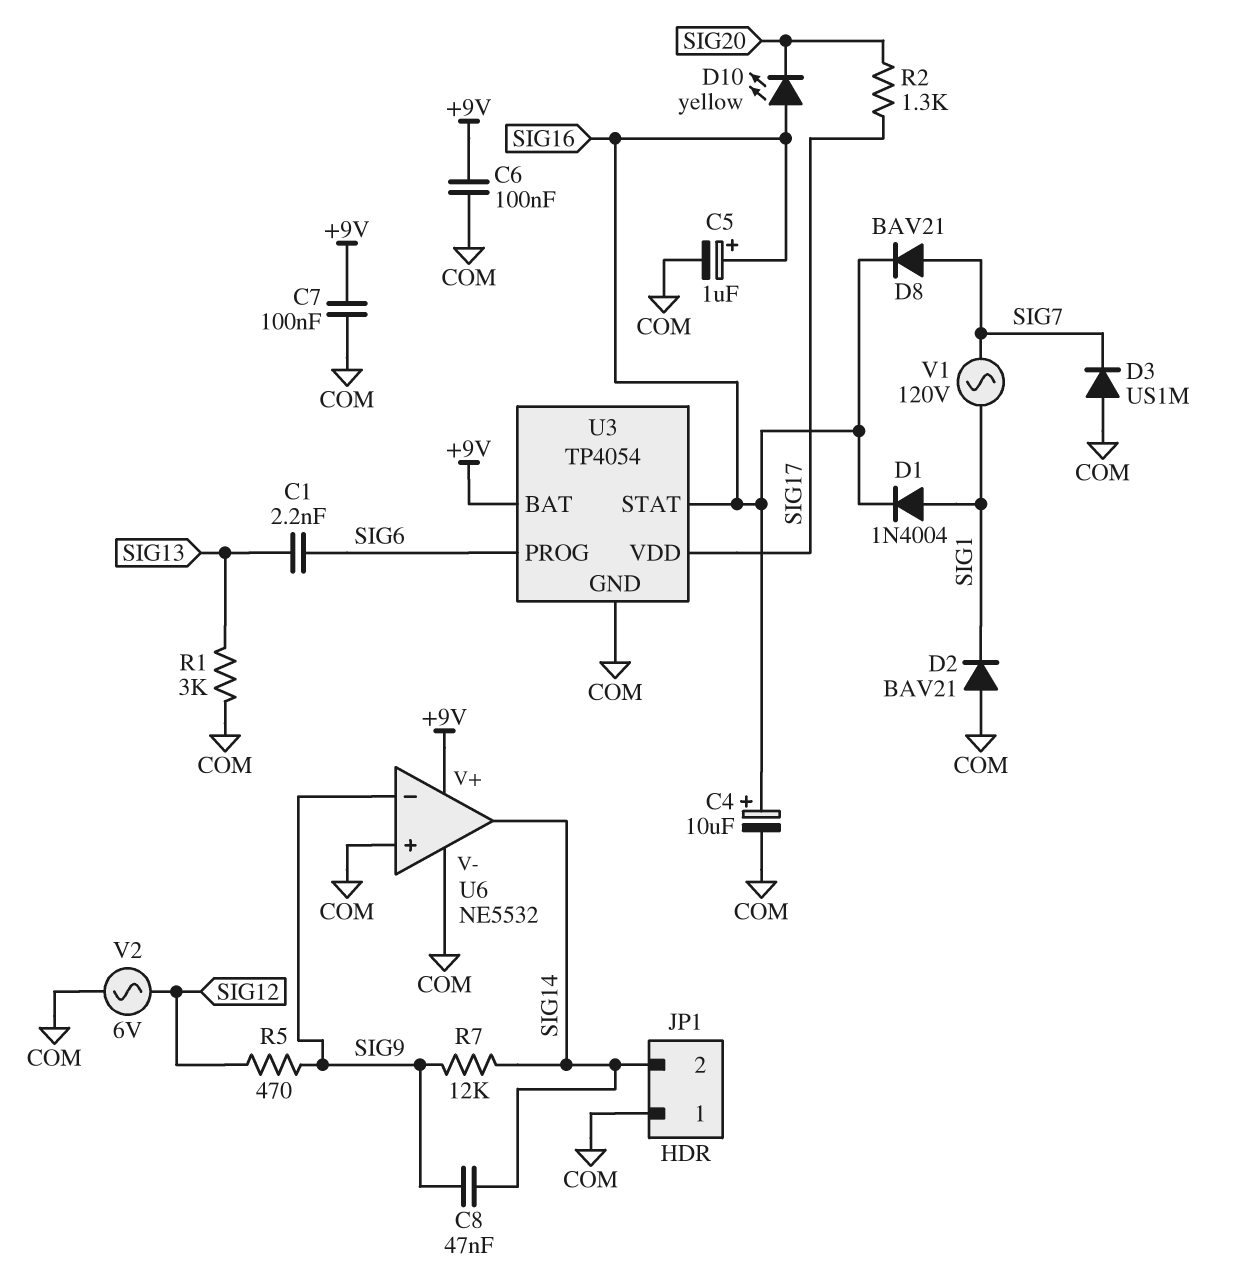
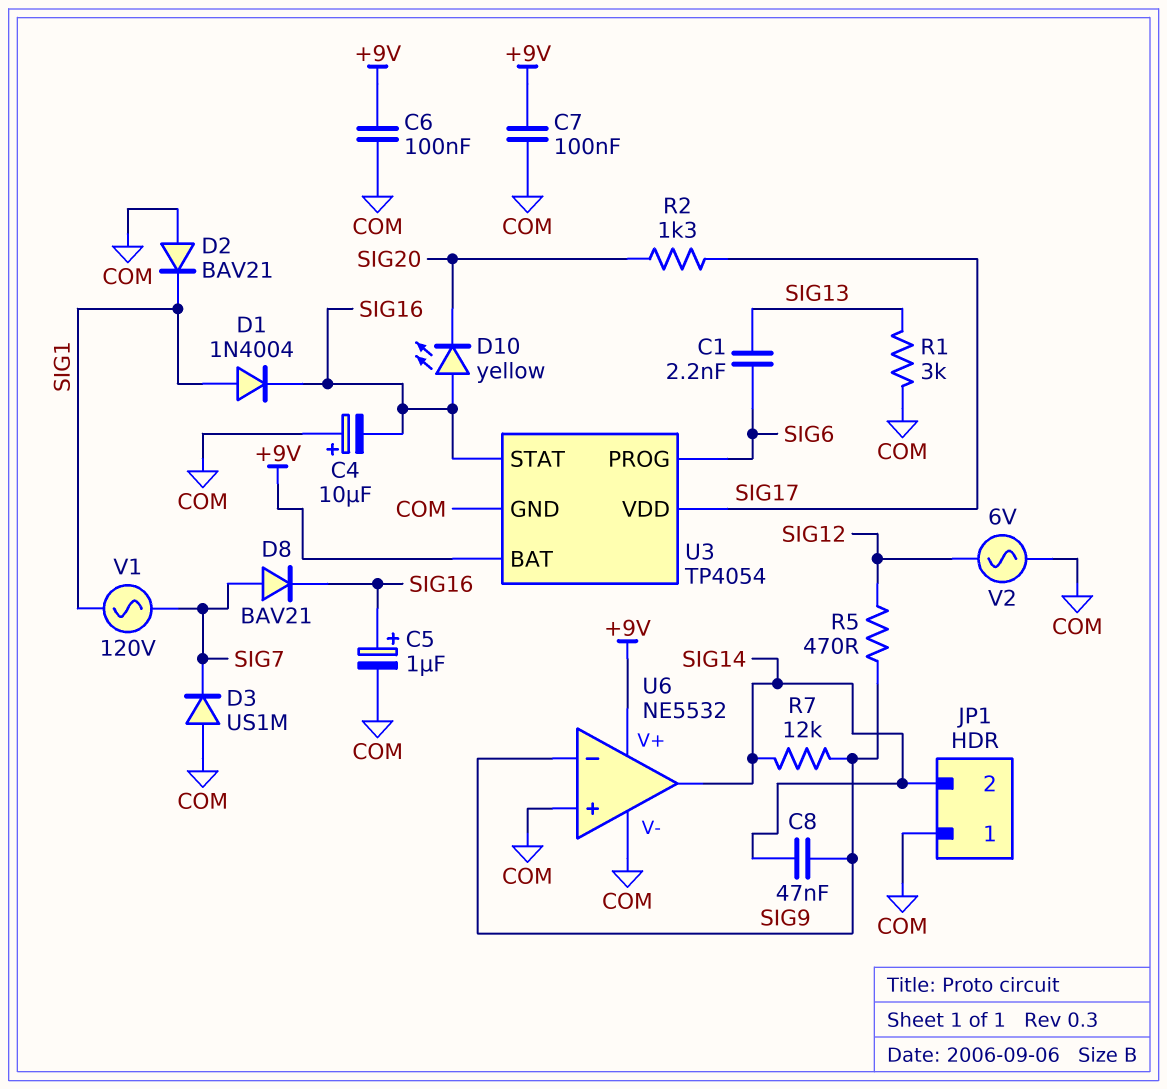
C4: 10uF (plus SIG16, minus COM) -> 10uF (plus COM, minus SIG16)

